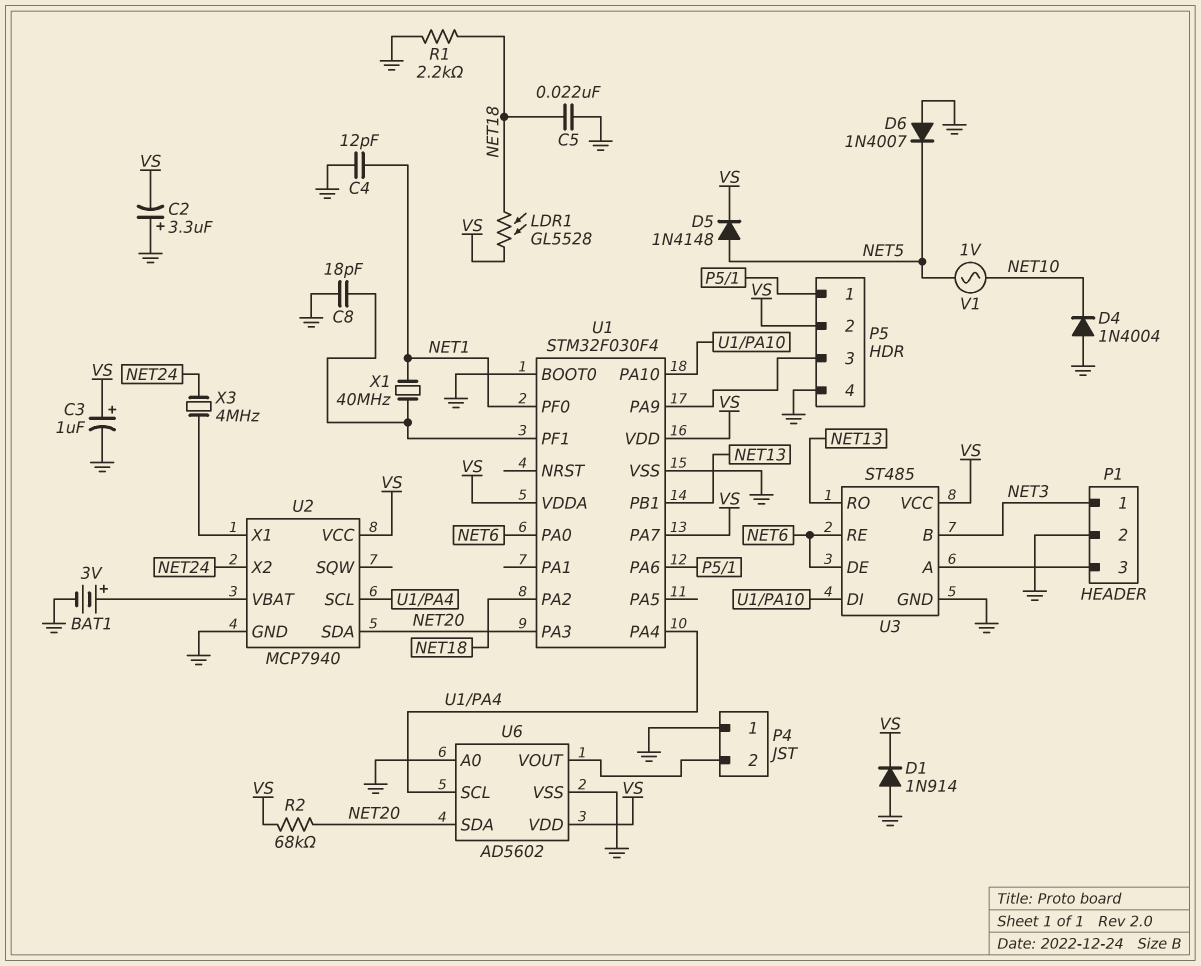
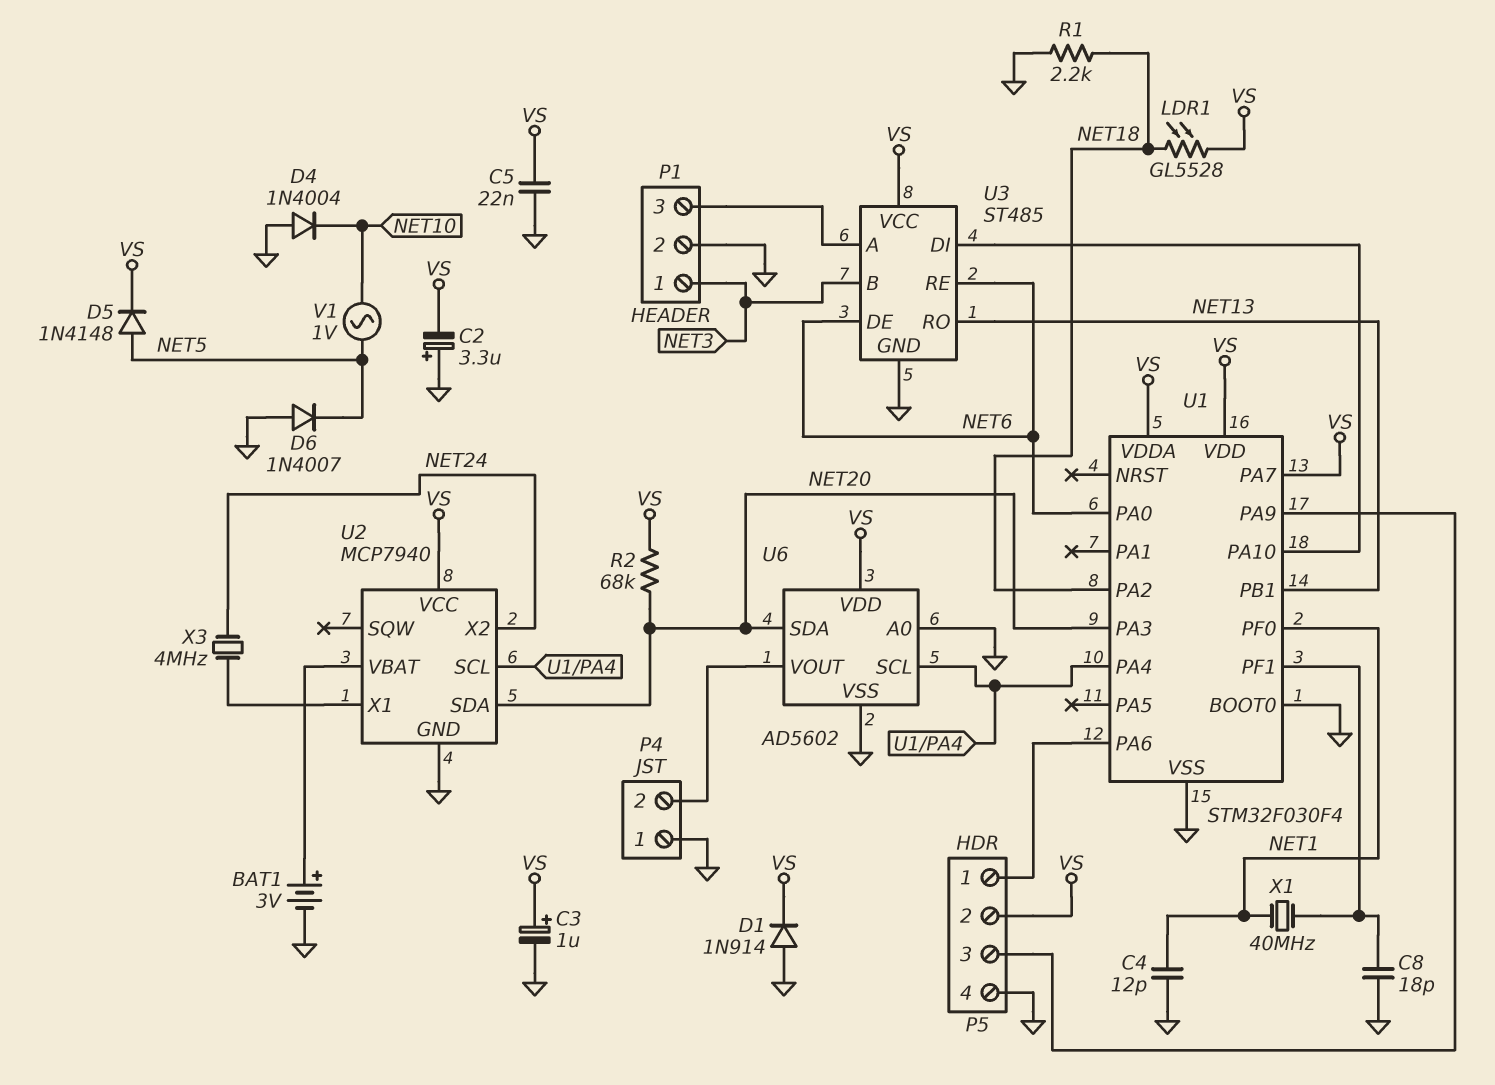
C5: 22nF (GND, NET18) -> 22nF (GND, VS)

